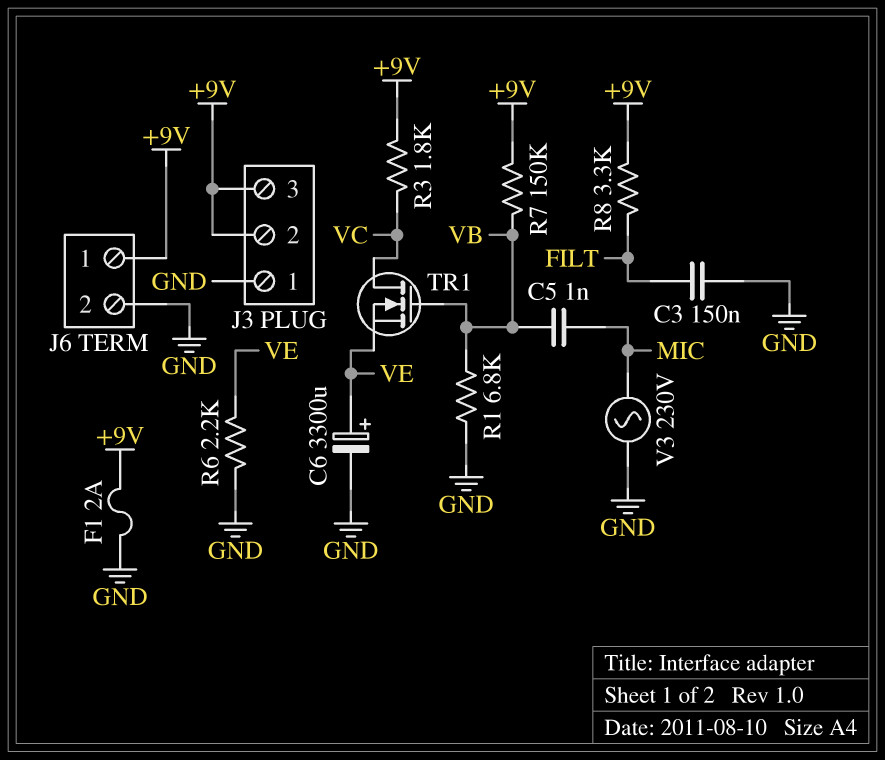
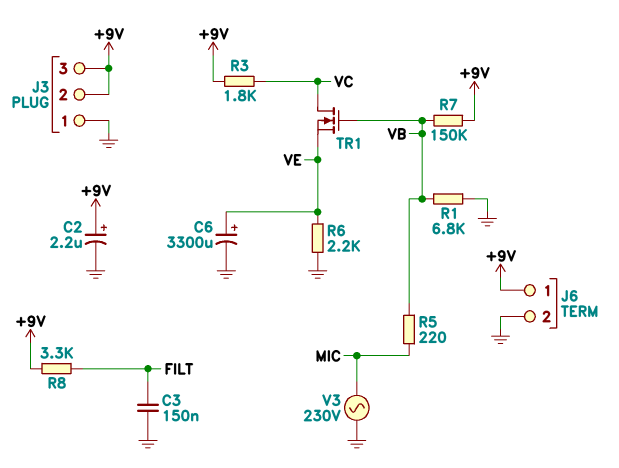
C2: none -> 2.2uF (plus +9V, minus GND)
C5: 1nF (MIC, VB) -> none
F1: 2A (+9V, GND) -> none
R5: none -> 220 (MIC, VB)

